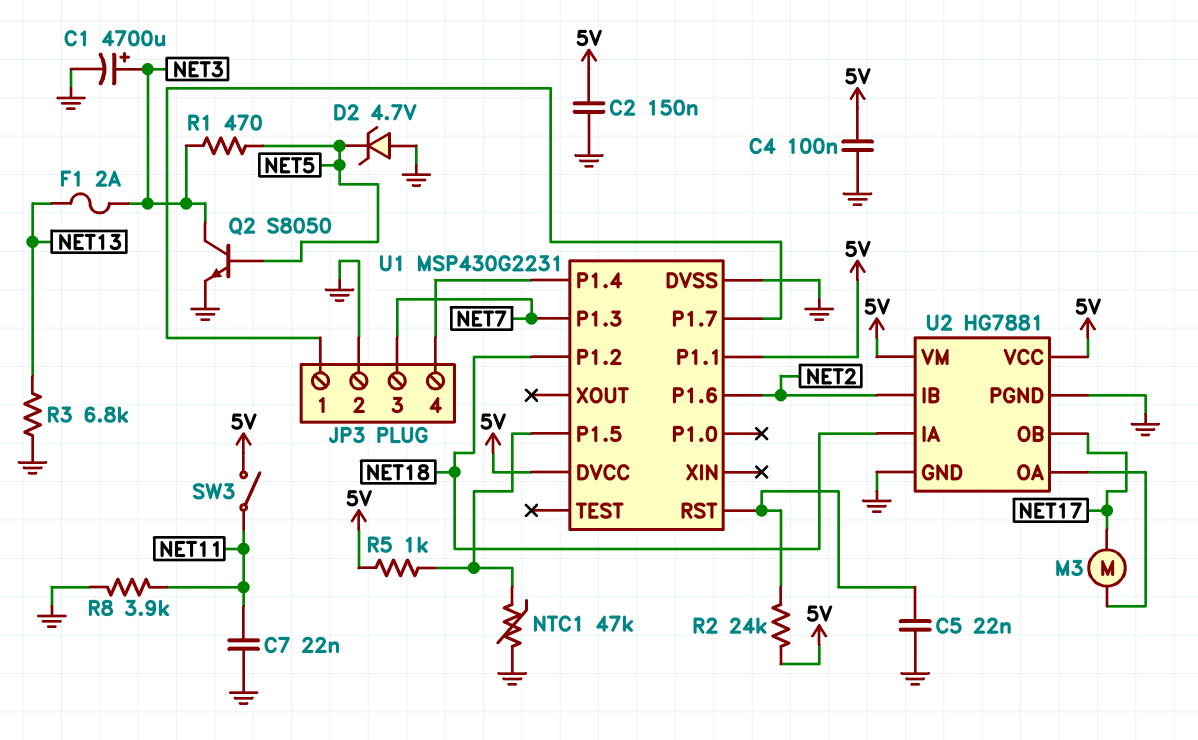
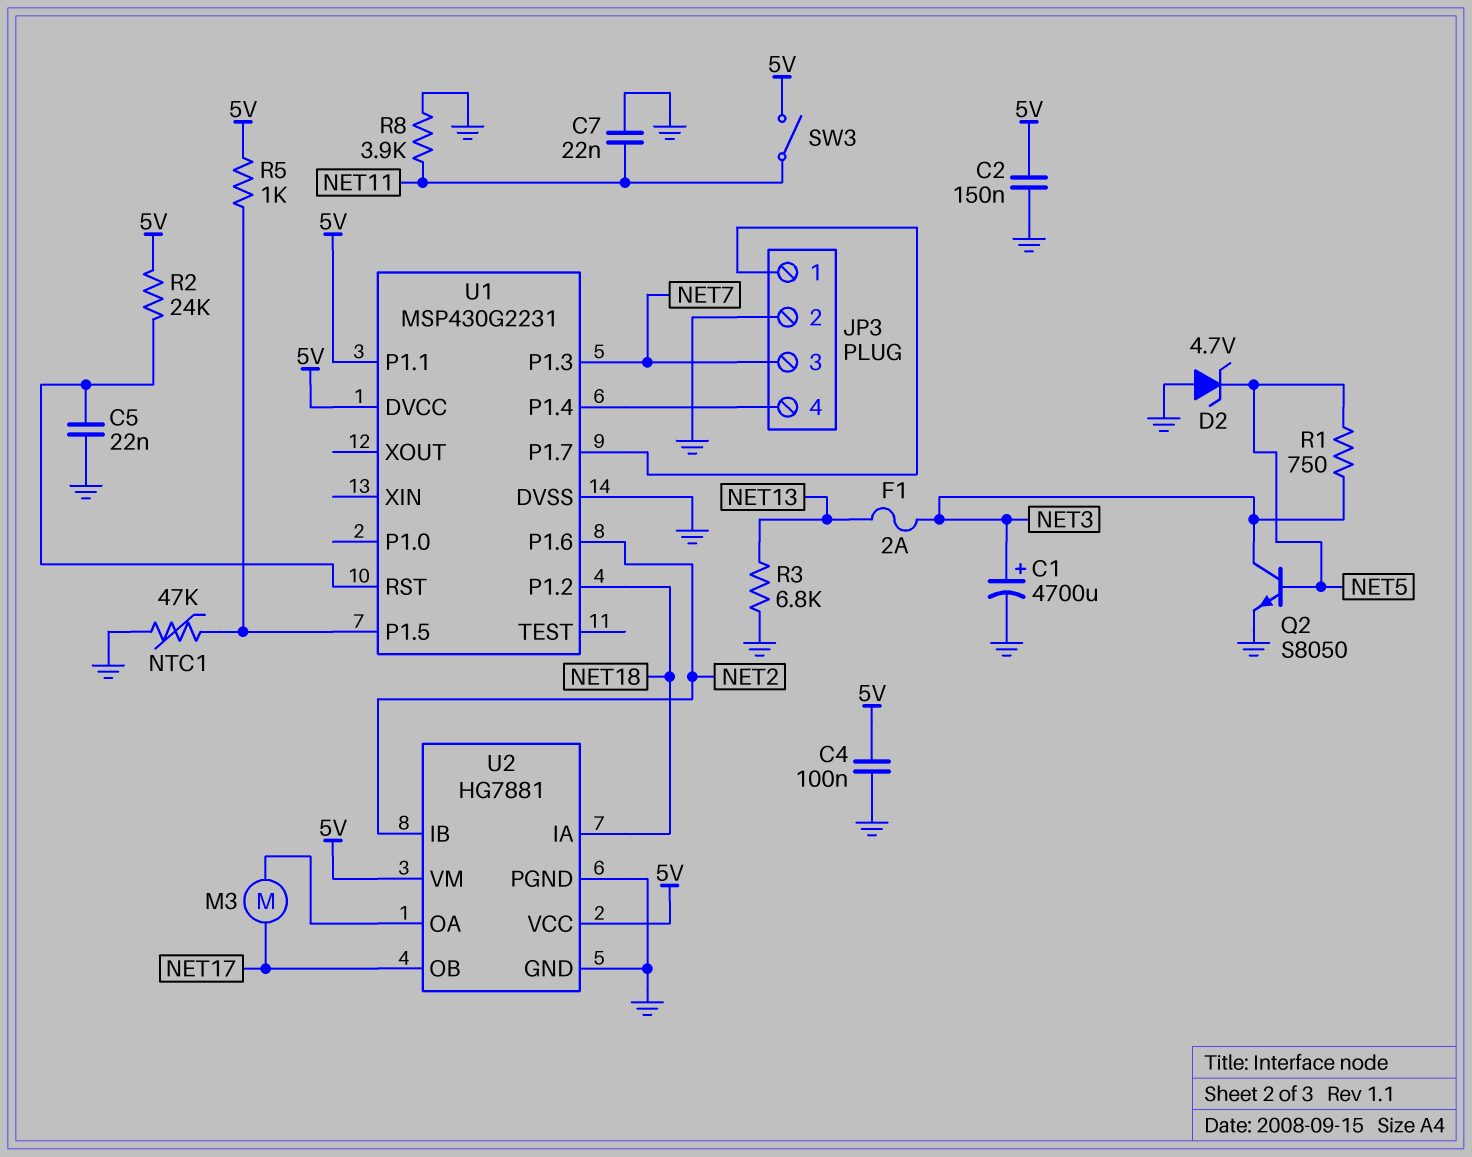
R1: 470 (NET3, NET5) -> 750 (NET3, NET5)

